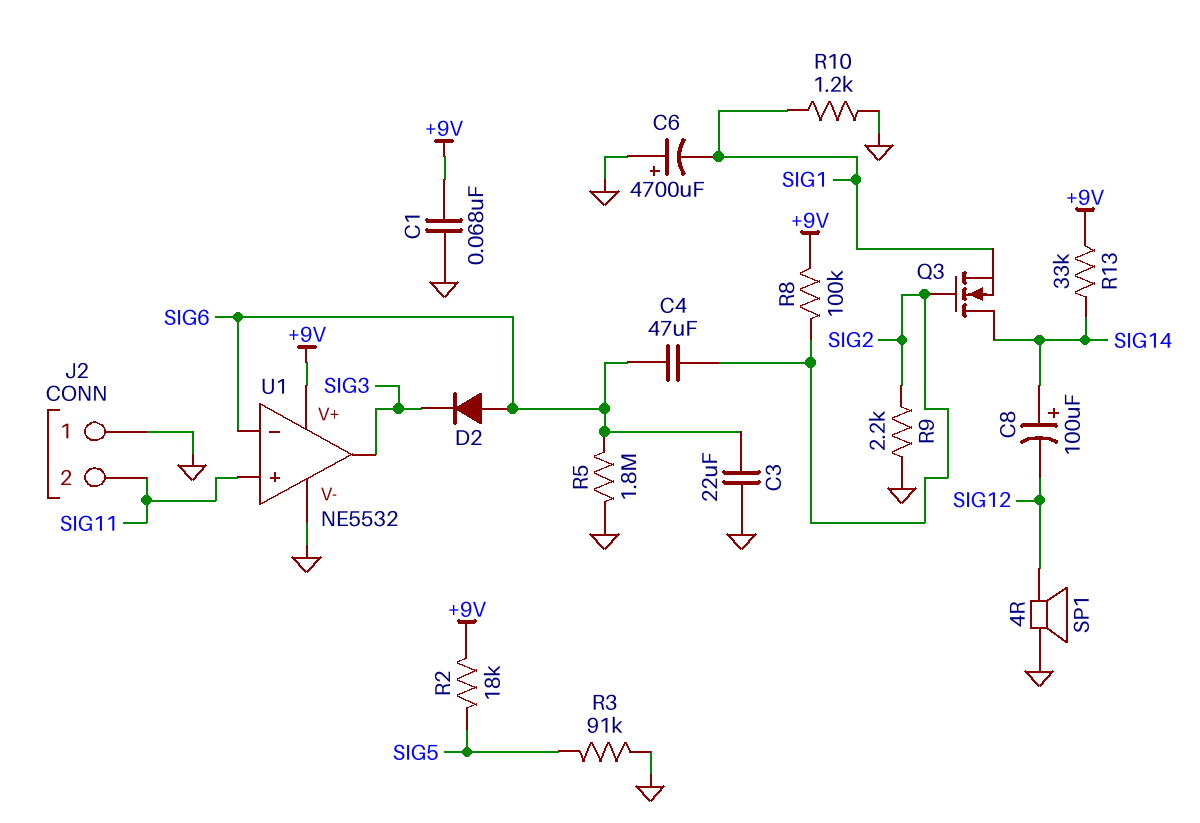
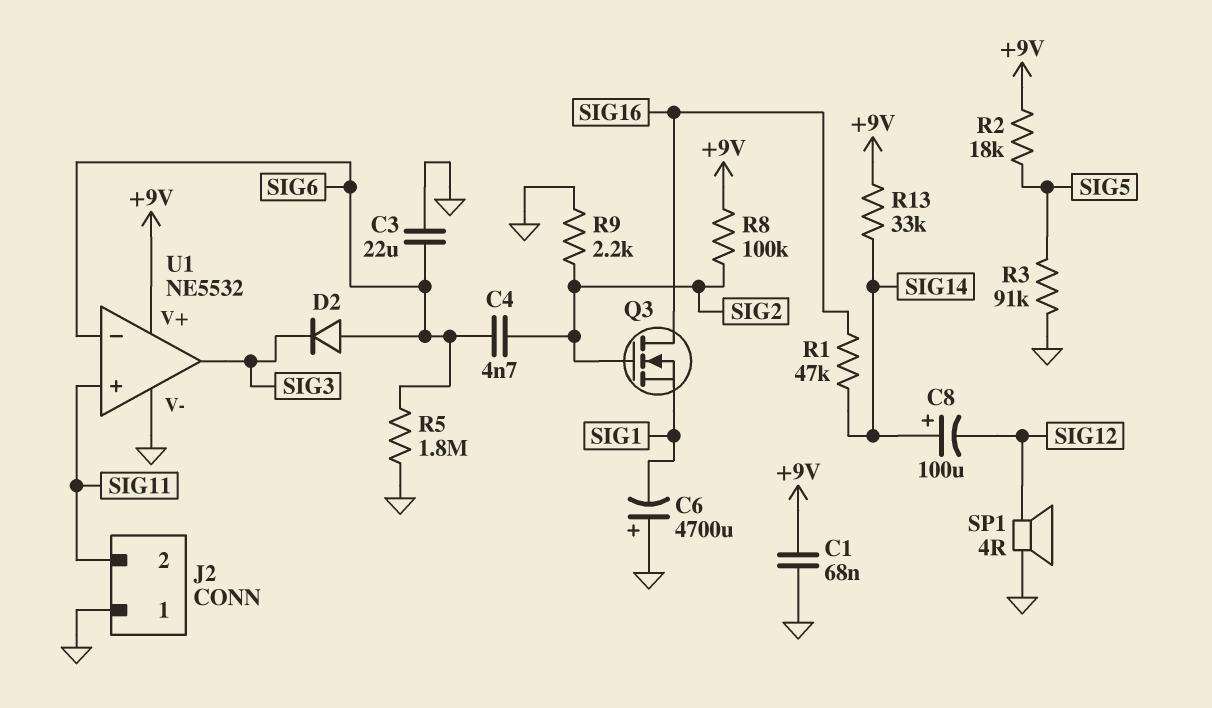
C4: 47uF (SIG2, SIG6) -> 4.7nF (SIG2, SIG6)
Q3: NMOS (G SIG2, D SIG14, S SIG1) -> NMOS (G SIG2, D SIG16, S SIG1)
R1: none -> 47k (SIG14, SIG16)
R10: 1.2k (GND, SIG1) -> none

